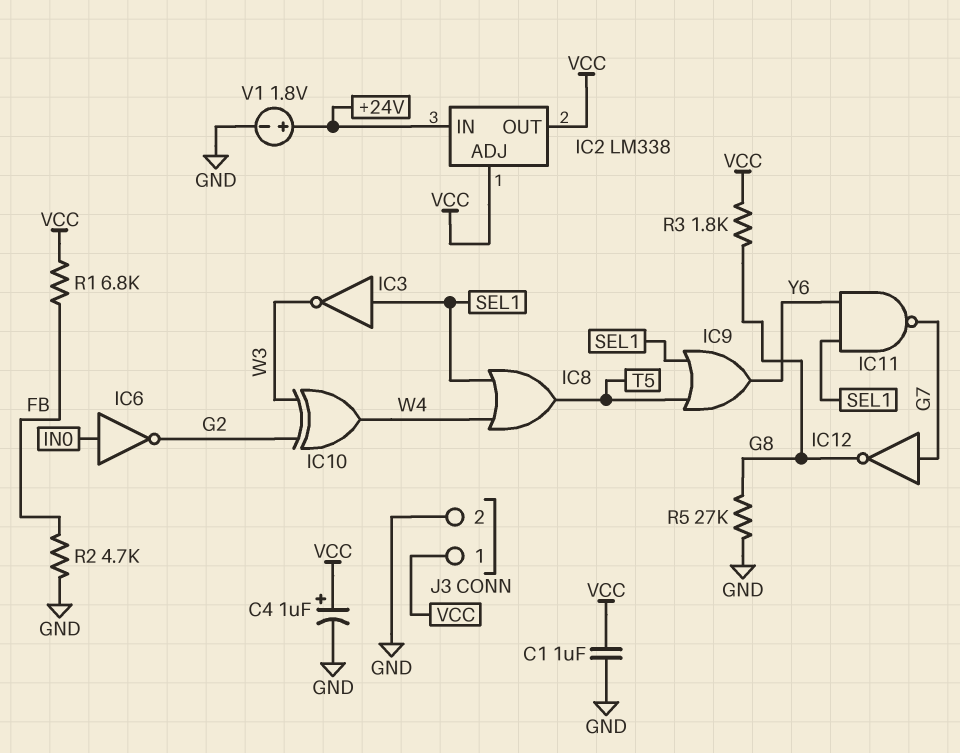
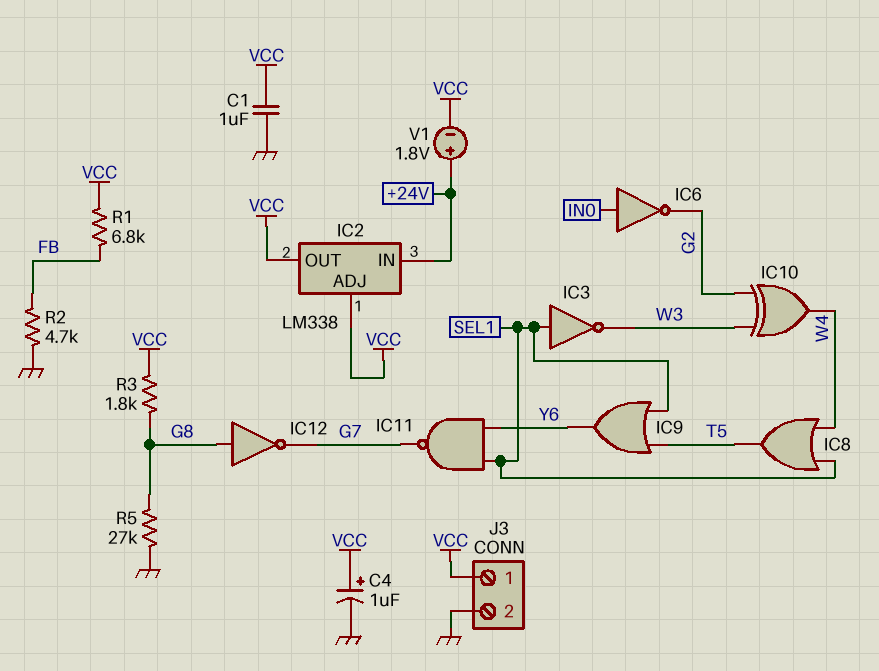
IC12: NOT (in G7, out G8) -> NOT (in G8, out G7)
V1: 1.8V (plus +24V, minus GND) -> 1.8V (plus +24V, minus VCC)

